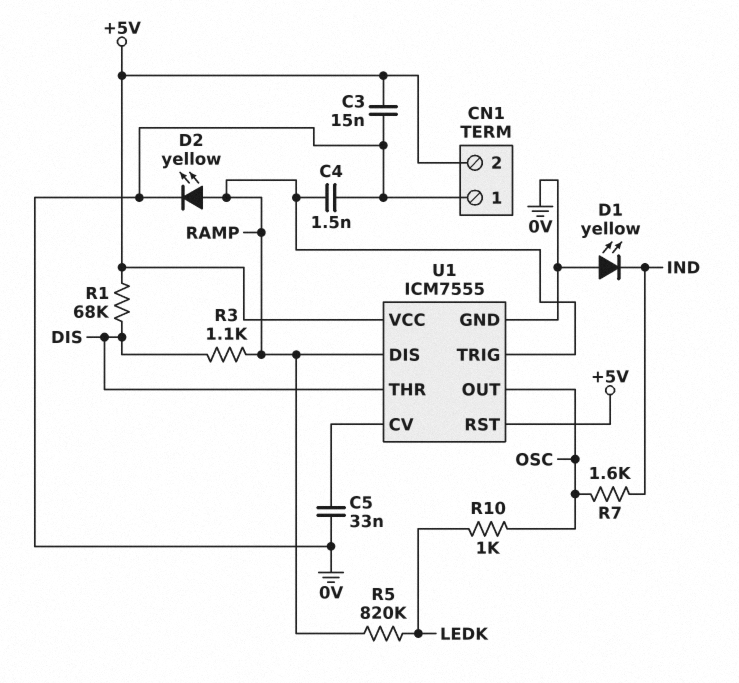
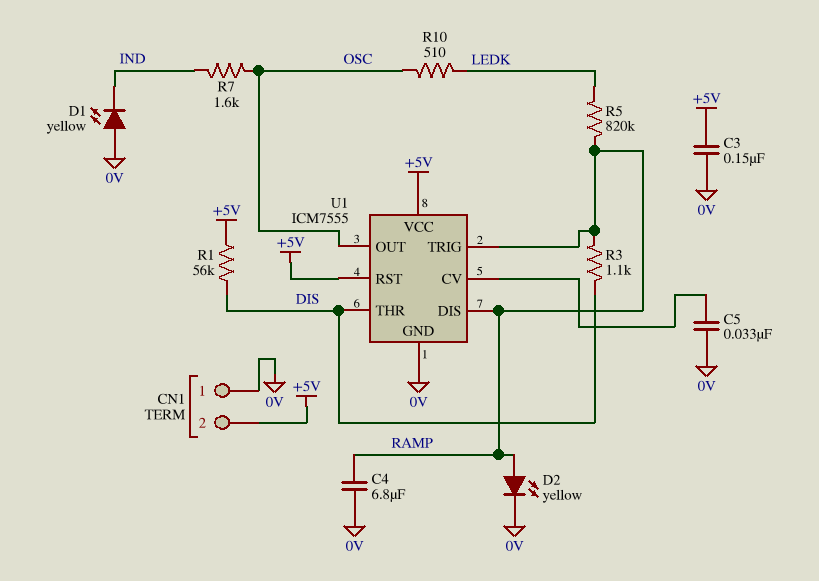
C3: 15nF (+5V, 0V) -> 150nF (+5V, 0V)
C4: 1.5nF (0V, RAMP) -> 6.8uF (0V, RAMP)
R1: 68k (+5V, DIS) -> 56k (+5V, DIS)
R10: 1k (LEDK, OSC) -> 510 (LEDK, OSC)

